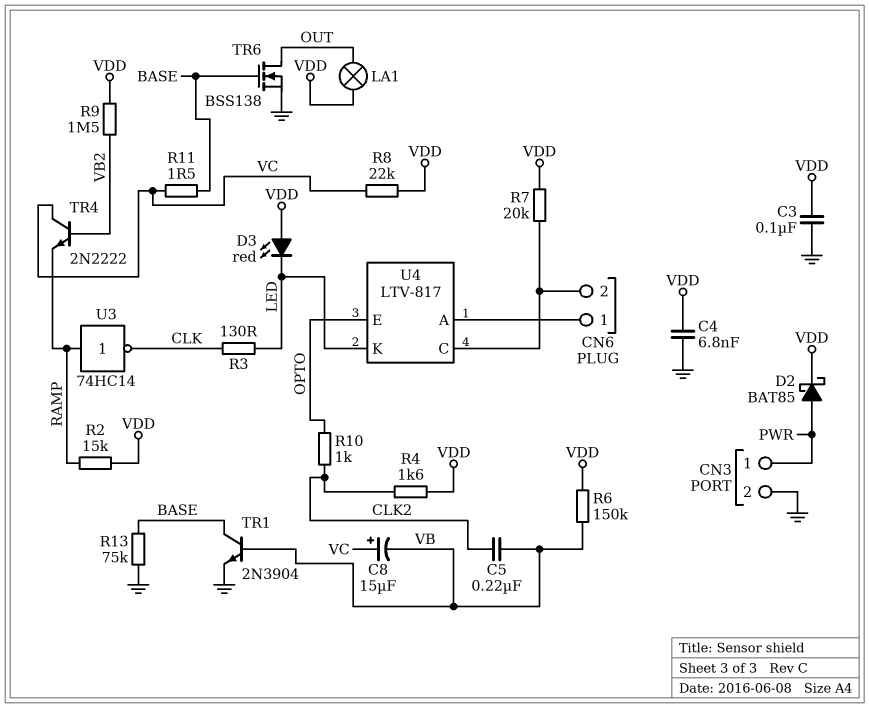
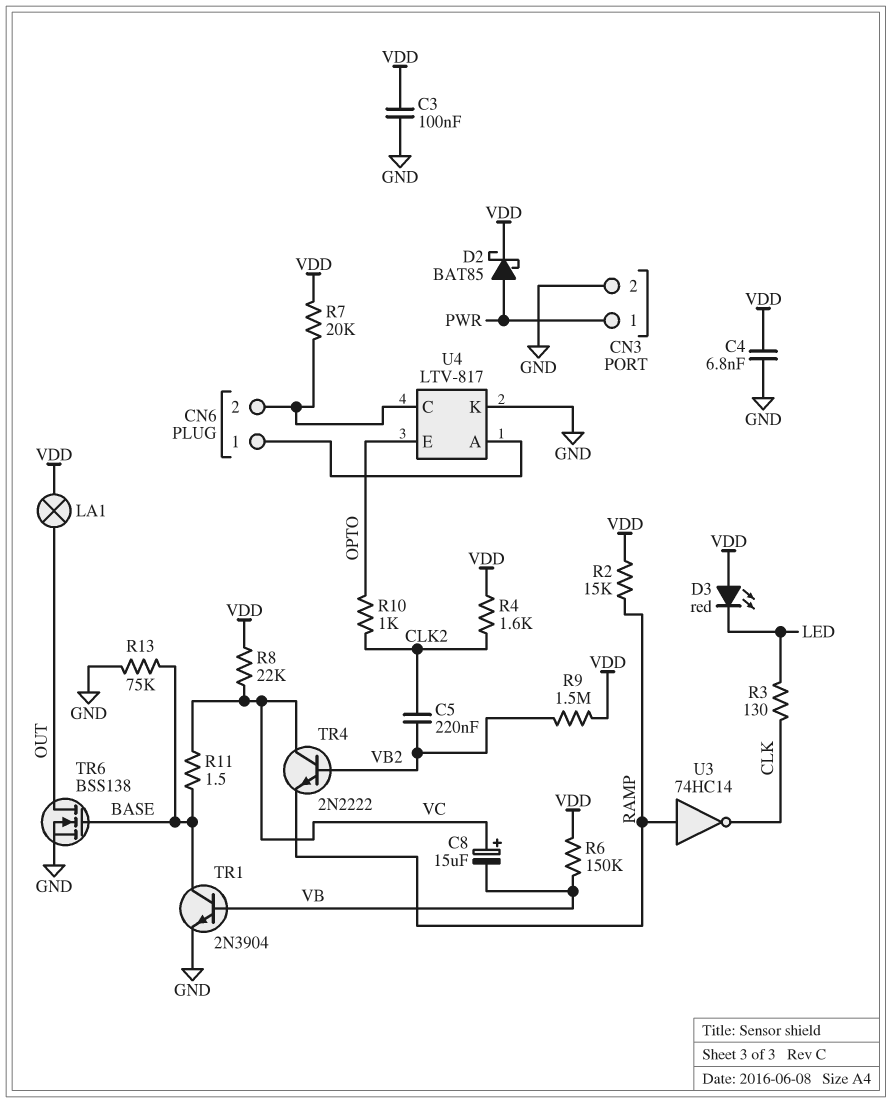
C5: 220nF (CLK2, VB) -> 220nF (CLK2, VB2)
U4 pin K: LED -> GND

